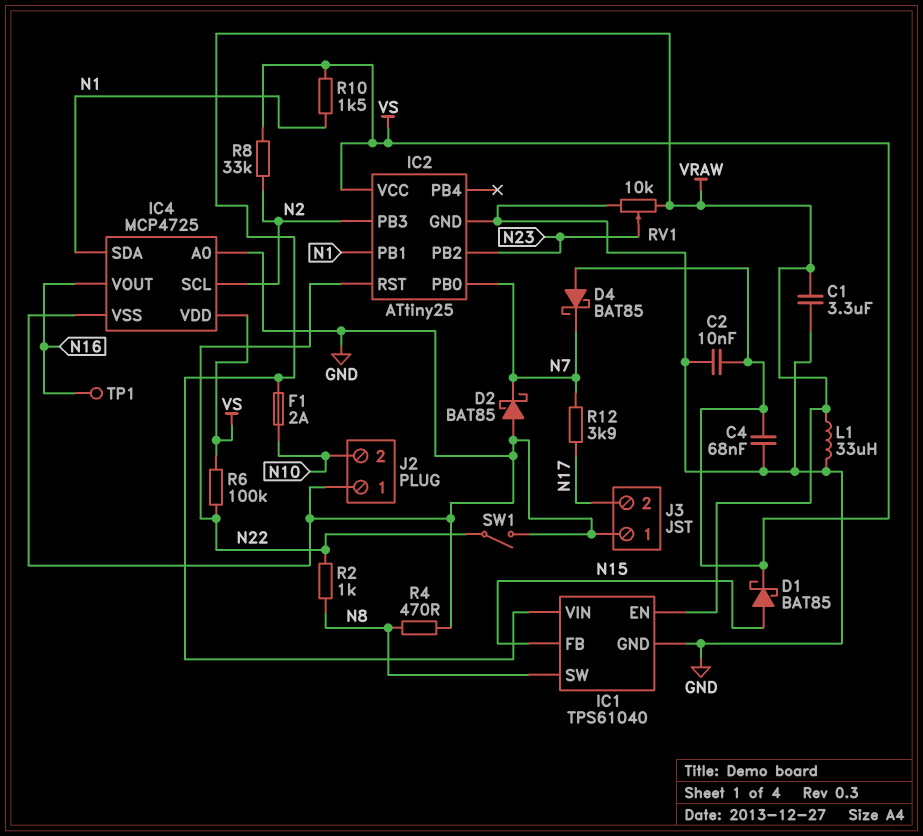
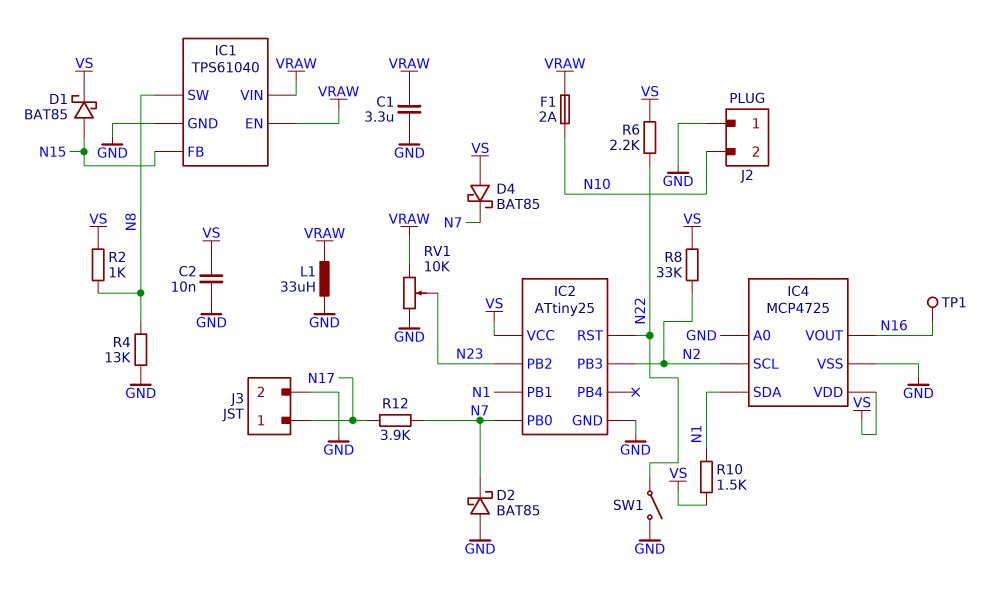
C4: 68nF (GND, VS) -> none
J3 pin 1: GND -> N17
J3 pin 2: N17 -> GND
R2: 1k (N8, N22) -> 1k (N8, VS)
R4: 470 (GND, N8) -> 13k (GND, N8)
R6: 100k (N22, VS) -> 2.2k (N22, VS)

